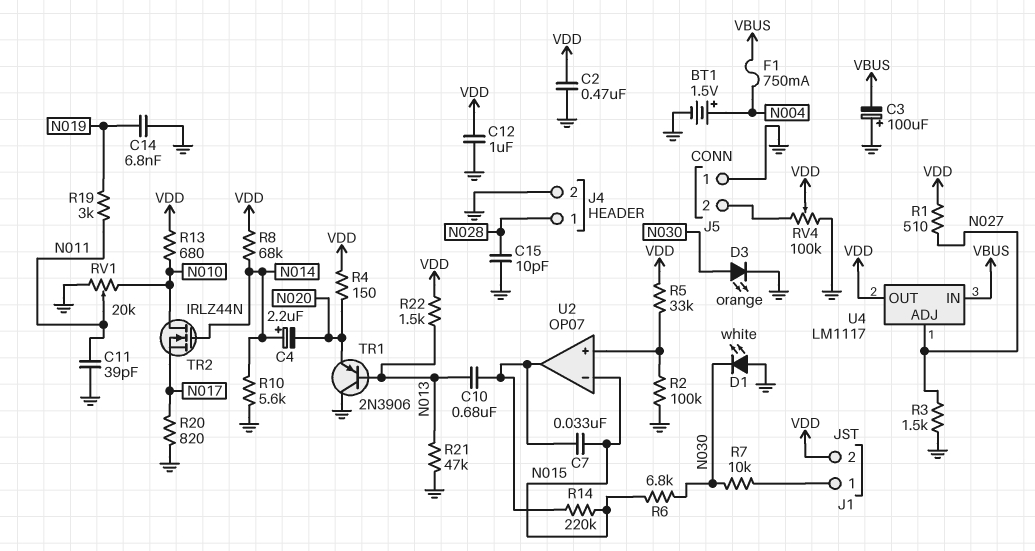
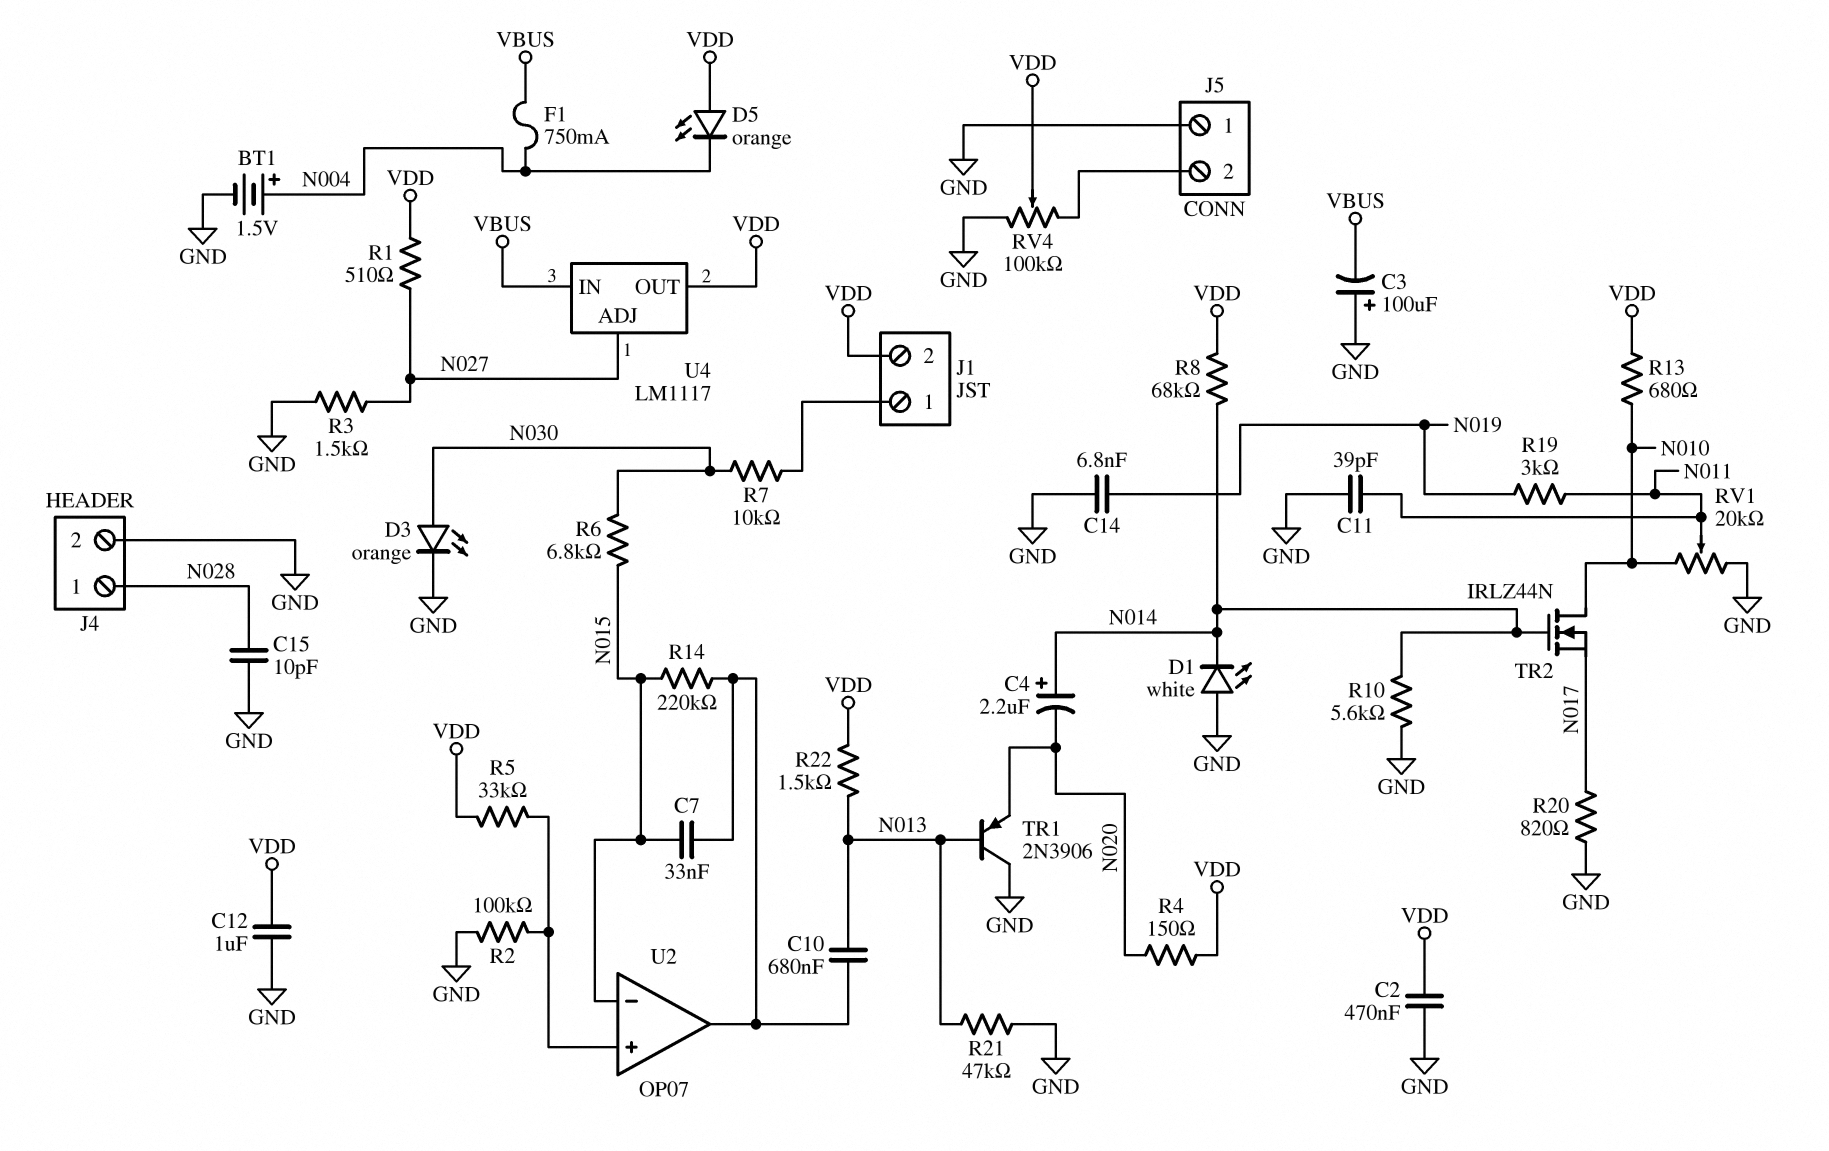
D1: LED white (A GND, K N030) -> LED white (A GND, K N014)
D5: none -> LED orange (A VDD, K N004)

